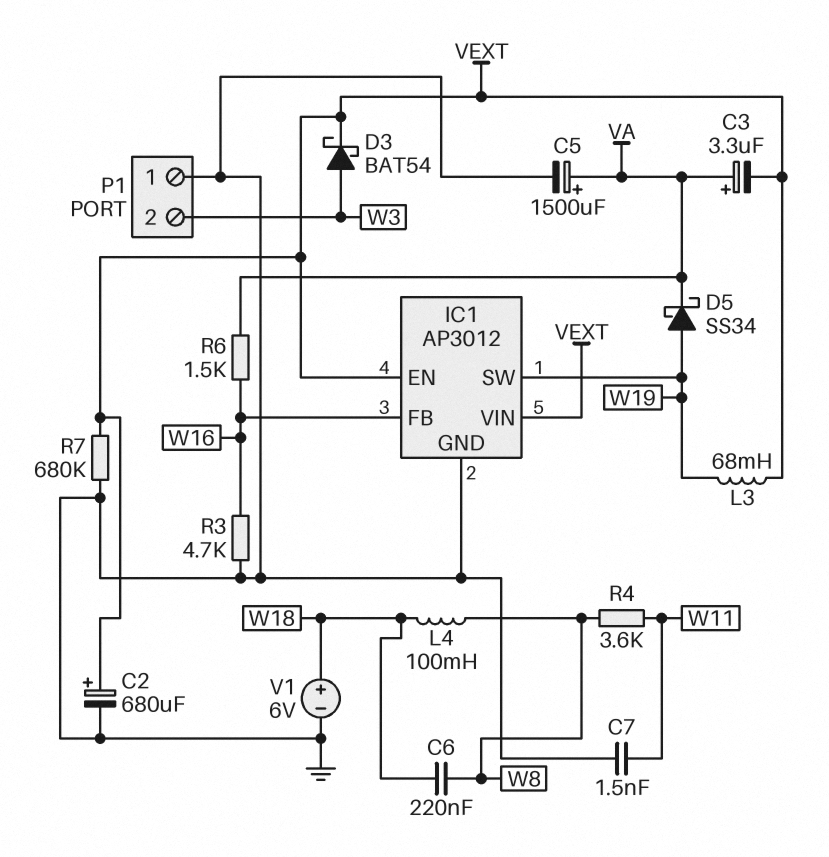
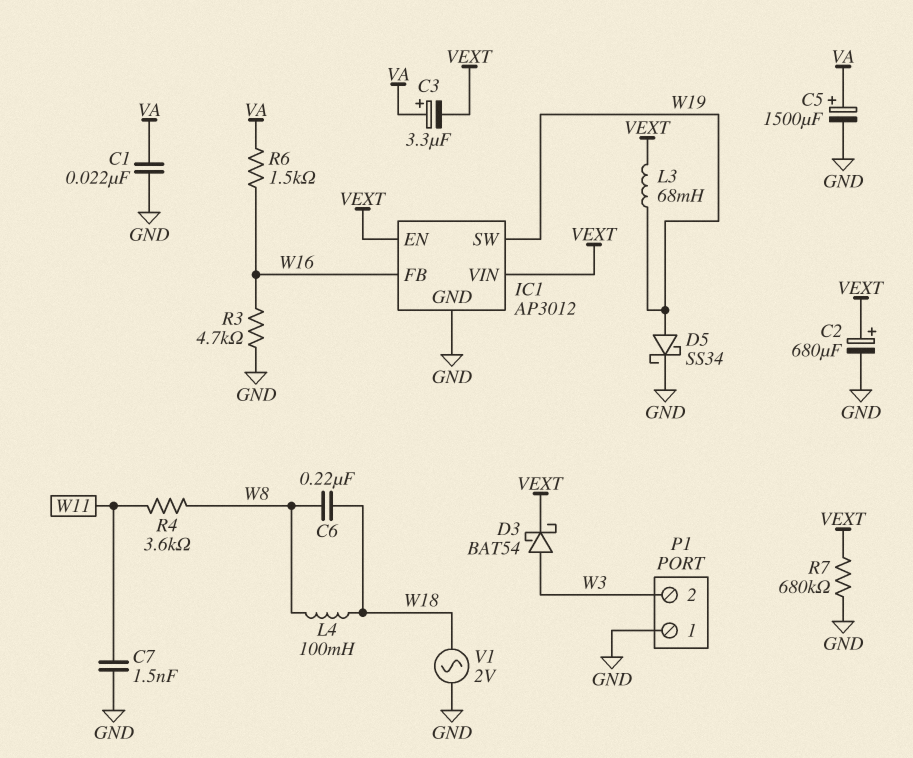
C1: none -> 22nF (GND, VA)
D5: schottky SS34 (A W19, K VA) -> schottky SS34 (A W19, K GND)
V1: 6V (plus W18, minus GND) -> AC 2V (GND, W18)

